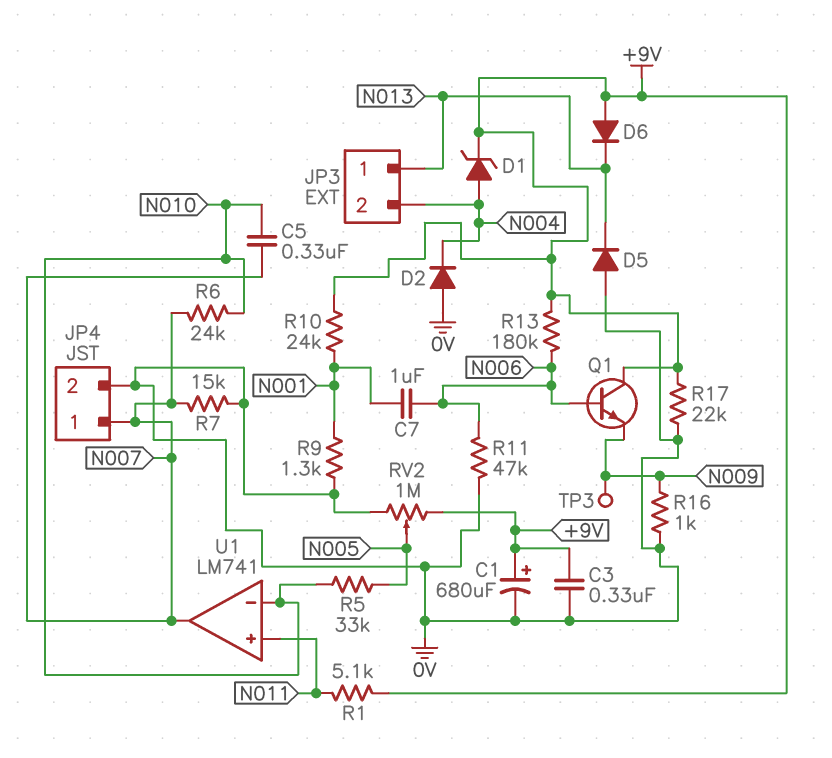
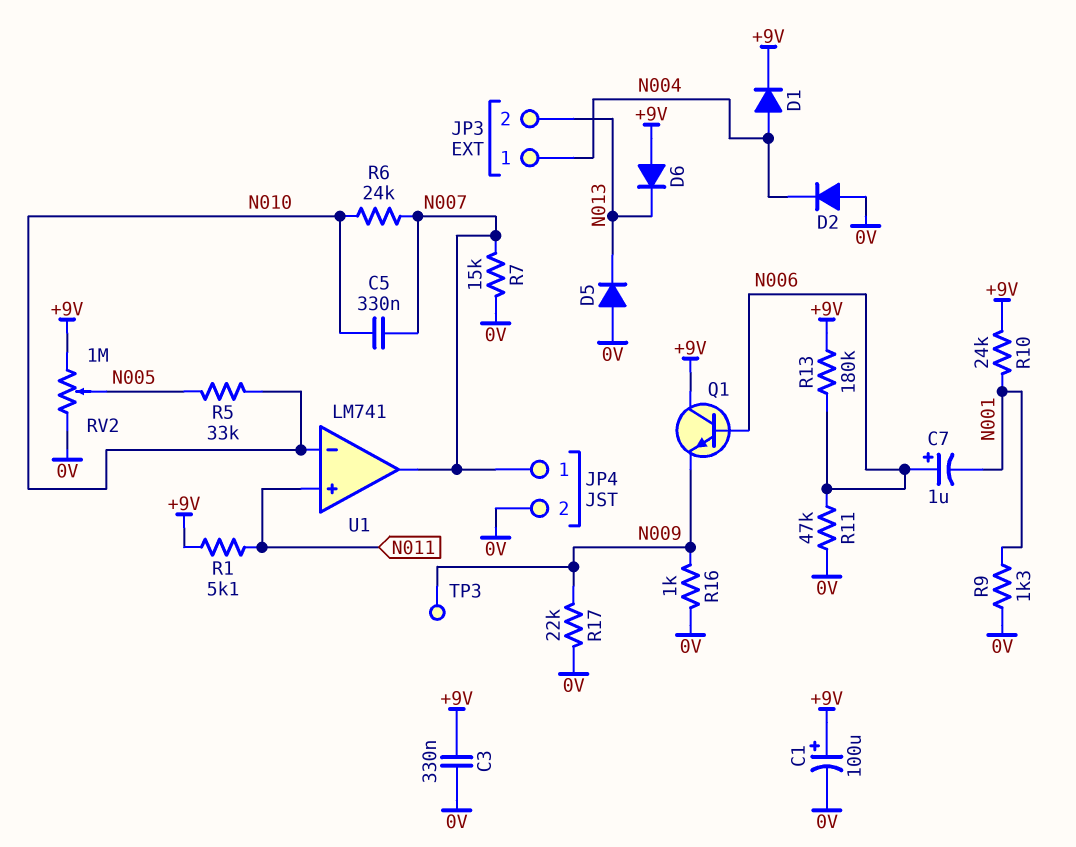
C1: 680uF (plus +9V, minus 0V) -> 100uF (plus +9V, minus 0V)
C7: 1uF (N001, N006) -> 1uF (plus N006, minus N001)
D1: zener (A N004, K +9V) -> diode (A N004, K +9V)
JP3 pin 1: N013 -> N004
JP3 pin 2: N004 -> N013
R17: 22k (+9V, 0V) -> 22k (0V, N009)

